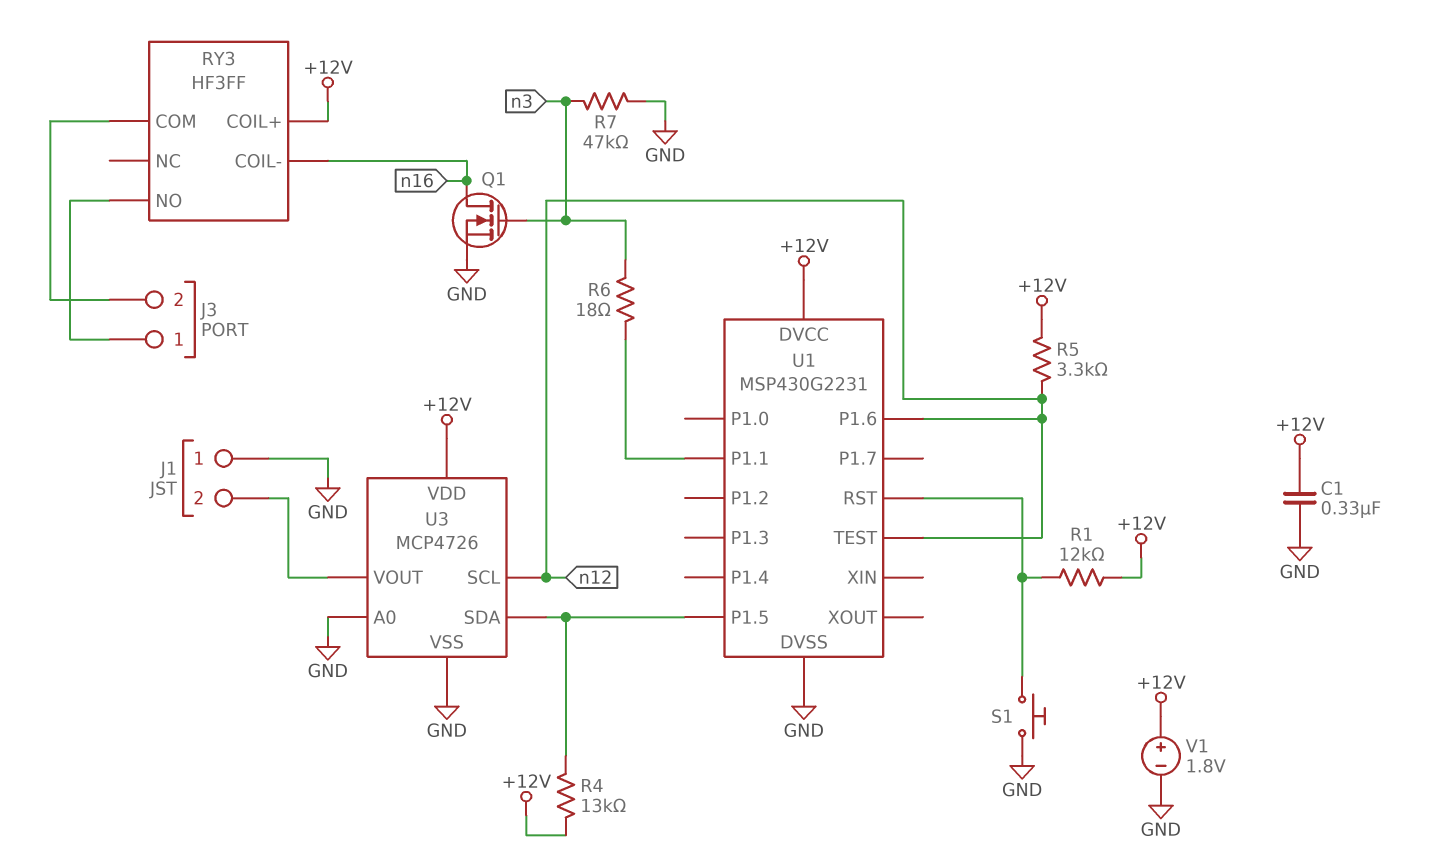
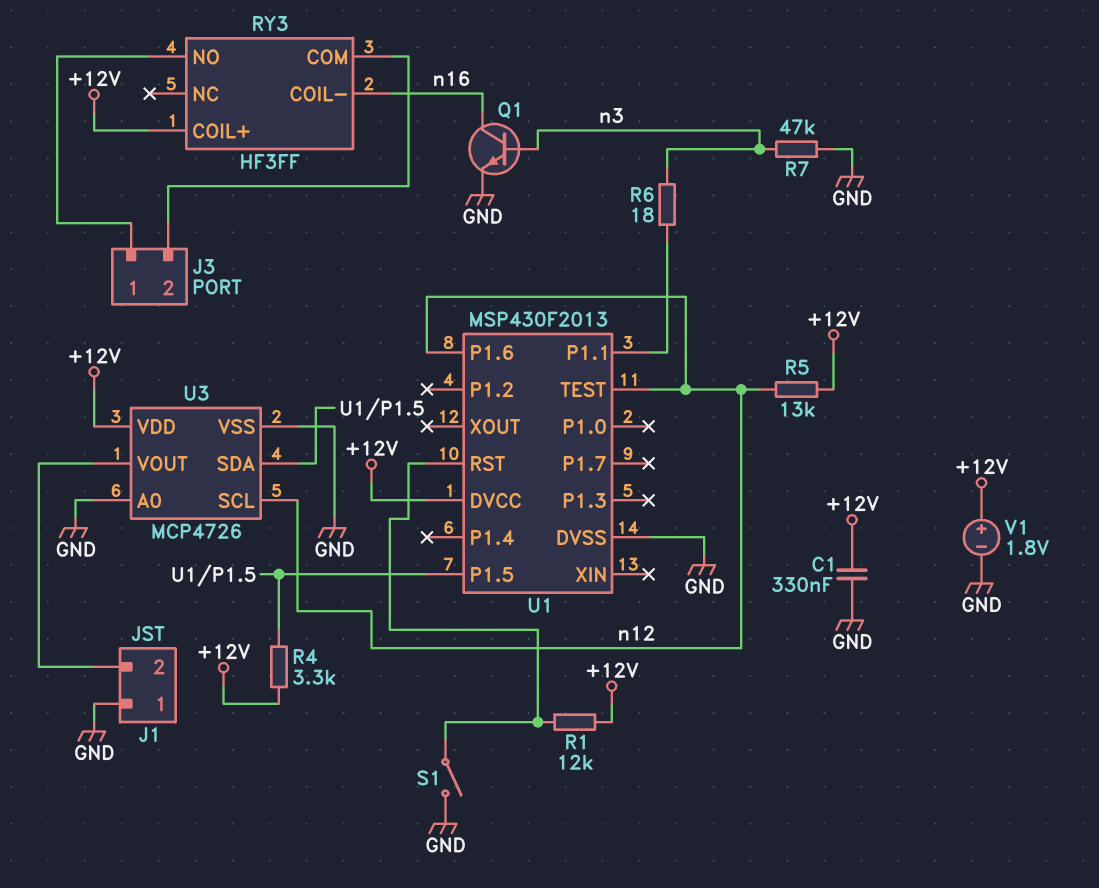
Q1: NMOS (G n3, D n16, S GND) -> NPN (B n3, C n16, E GND)
R4: 13k (+12V, U1/P1.5) -> 3.3k (+12V, U1/P1.5)
R5: 3.3k (+12V, n12) -> 13k (+12V, n12)
S1: button (GND, U1/RST) -> switch (GND, U1/RST)
U1: MSP430G2231 -> MSP430F2013

